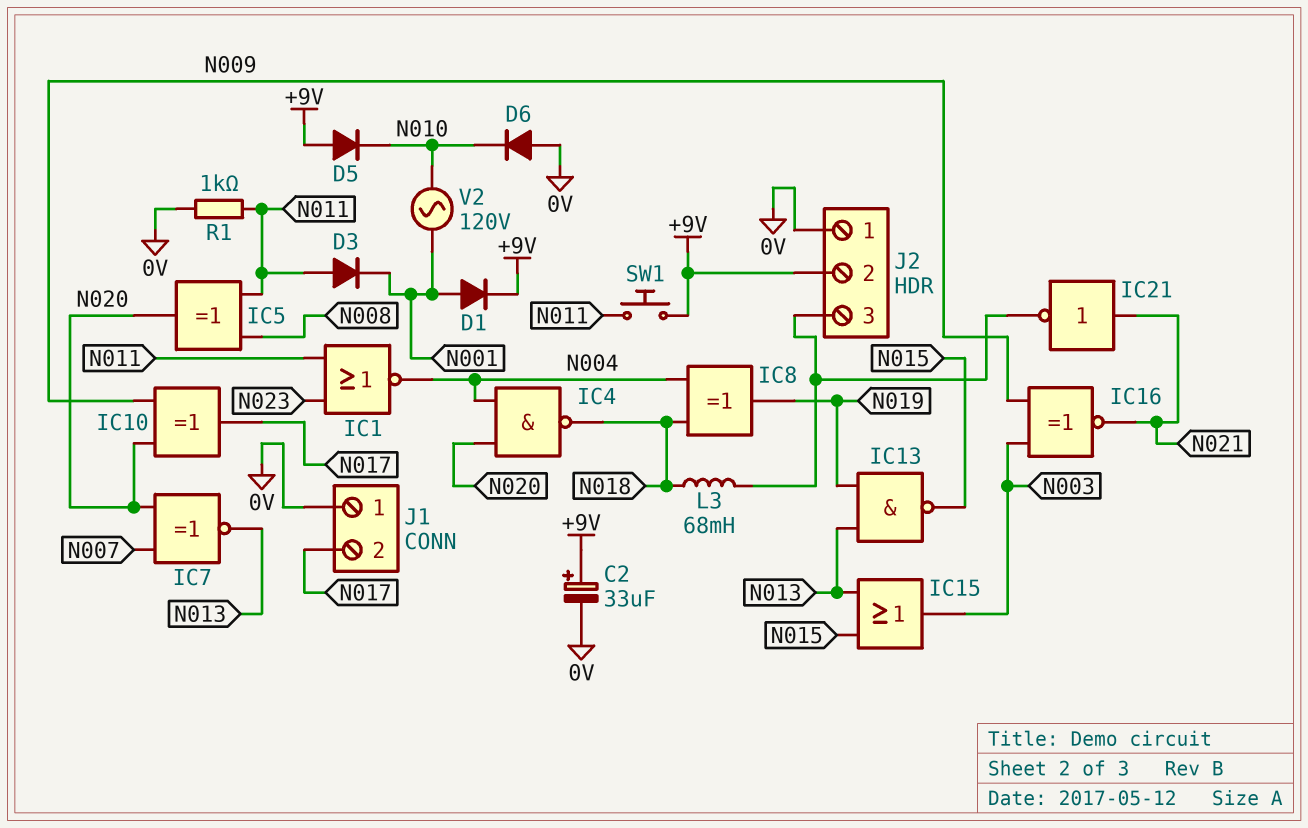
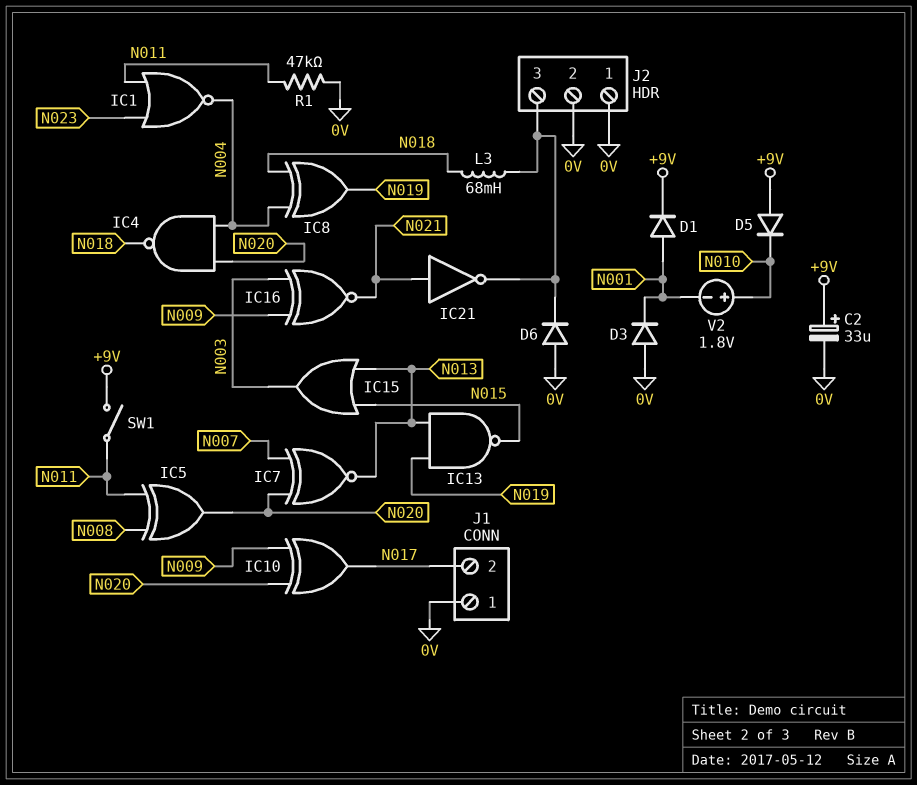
D3: diode (A N011, K N001) -> diode (A 0V, K N001)
D6: diode (A 0V, K N010) -> diode (A 0V, K J2/3)
J2 pin 2: +9V -> 0V
R1: 1k (0V, N011) -> 47k (0V, N011)
SW1: button (+9V, N011) -> switch (+9V, N011)
V2: AC 120V (N001, N010) -> 1.8V (plus N010, minus N001)

